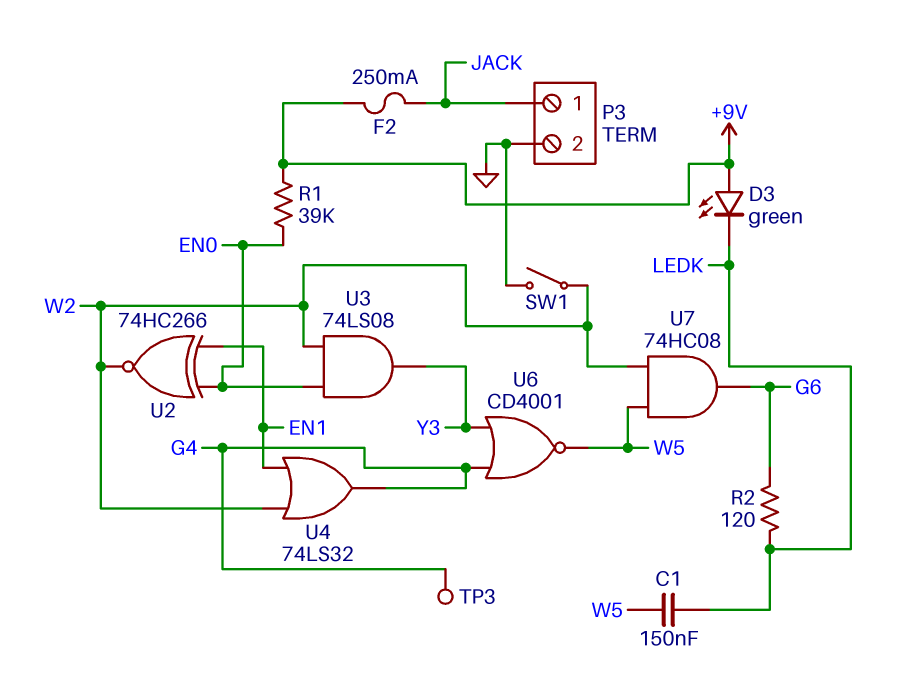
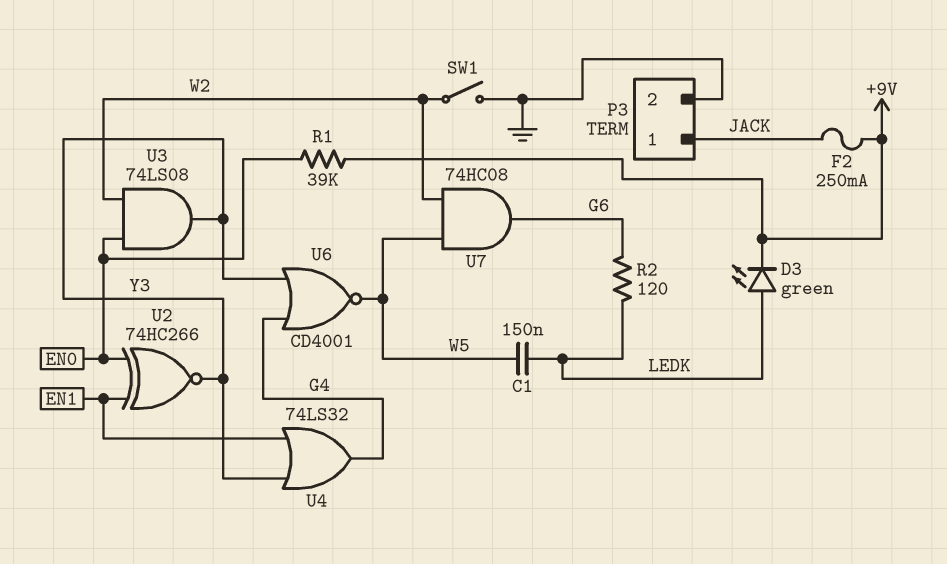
D3: LED green (A +9V, K LEDK) -> LED green (A LEDK, K +9V)
TP3: test point (G4) -> none
U2: XNOR 74HC266 (in EN0, in EN1, out W2) -> XNOR 74HC266 (in EN0, in EN1, out Y3)
U4: OR 74LS32 (in EN1, in W2, out G4) -> OR 74LS32 (in EN1, in Y3, out G4)

